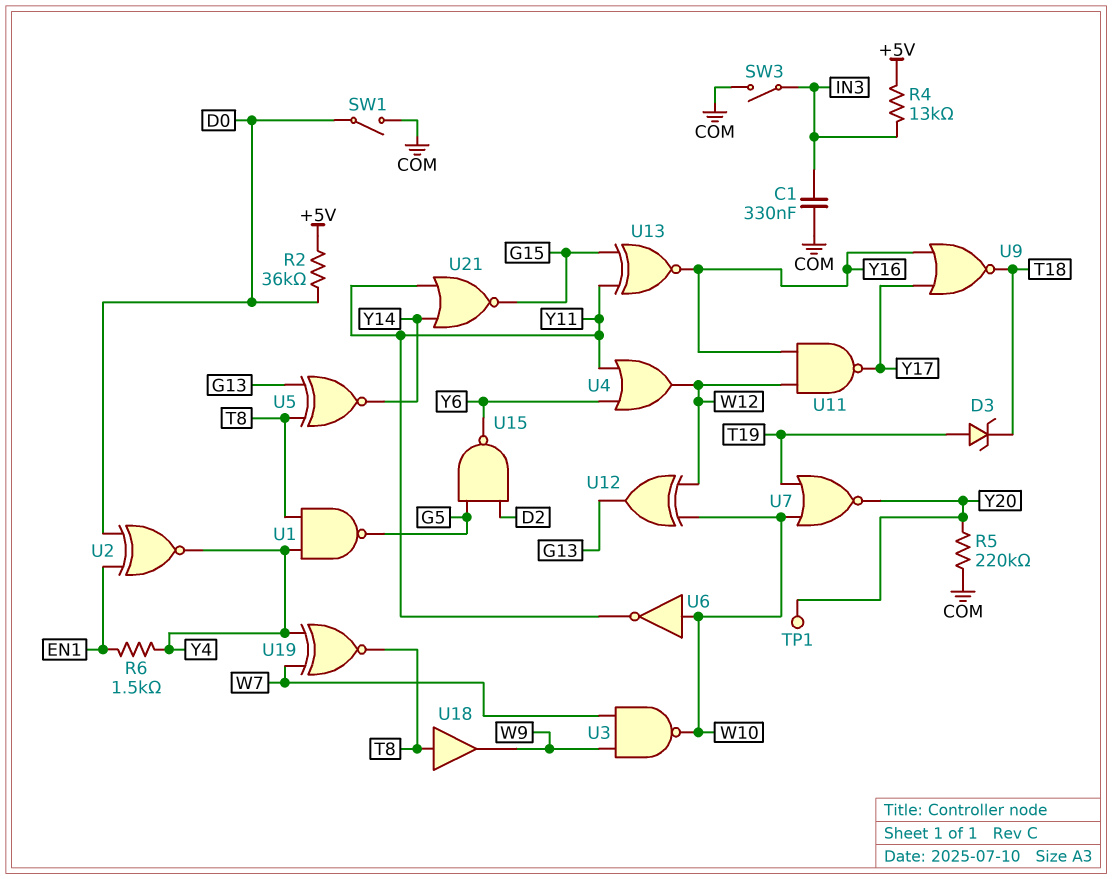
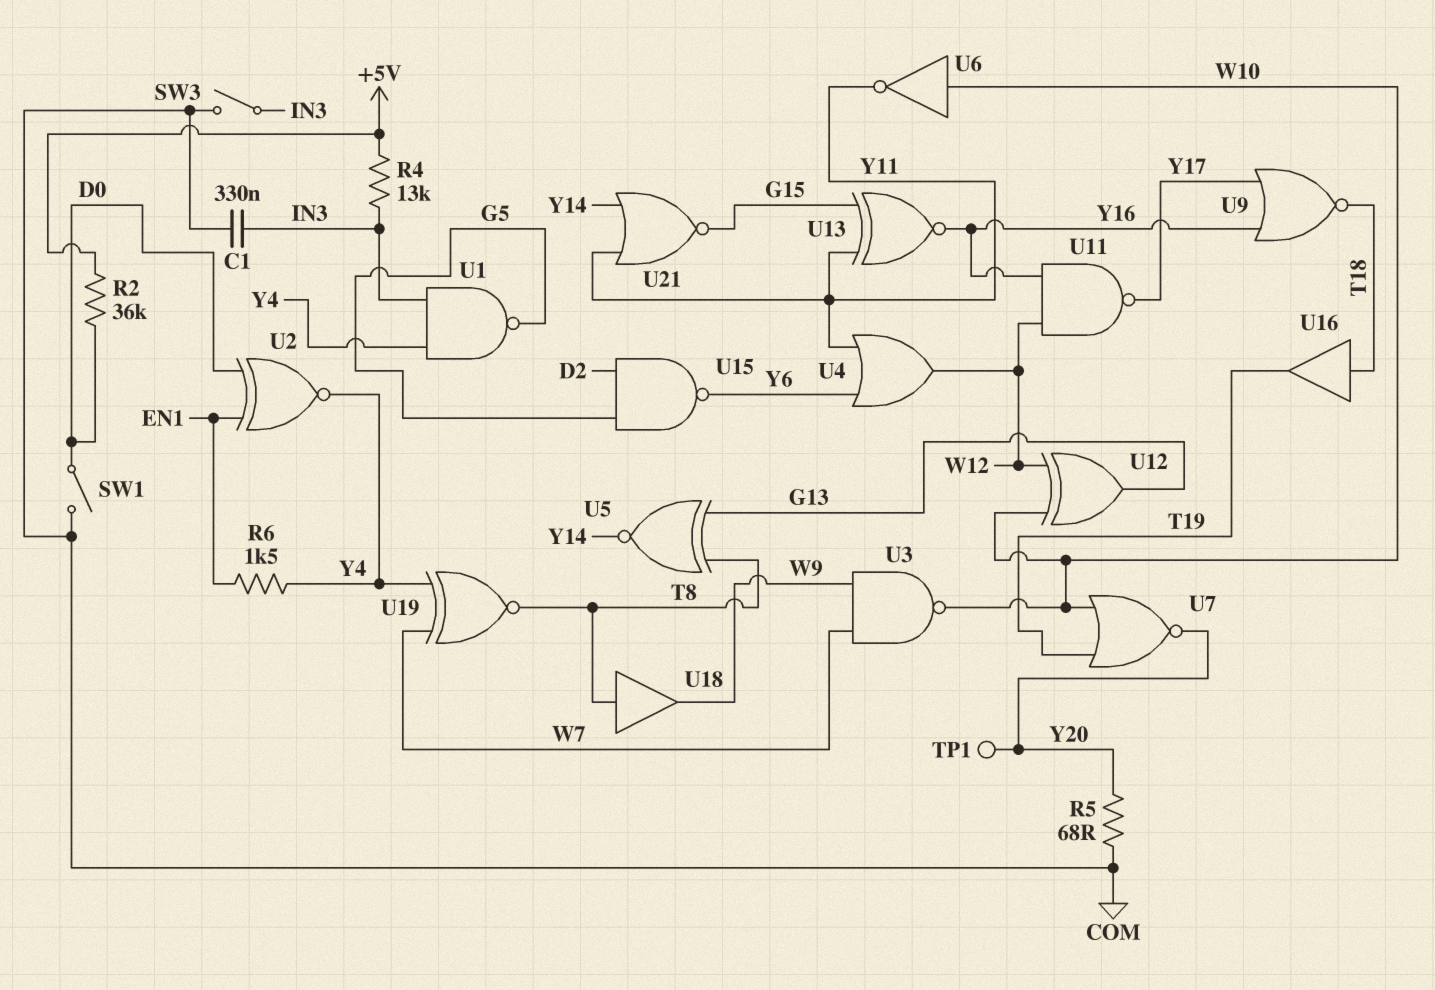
D3: zener (A T19, K T18) -> none
R5: 220k (COM, Y20) -> 68 (COM, Y20)
U1: NAND (in T8, in Y4, out G5) -> NAND (in IN3, in Y4, out G5)
U16: none -> buffer (in T18, out T19)

